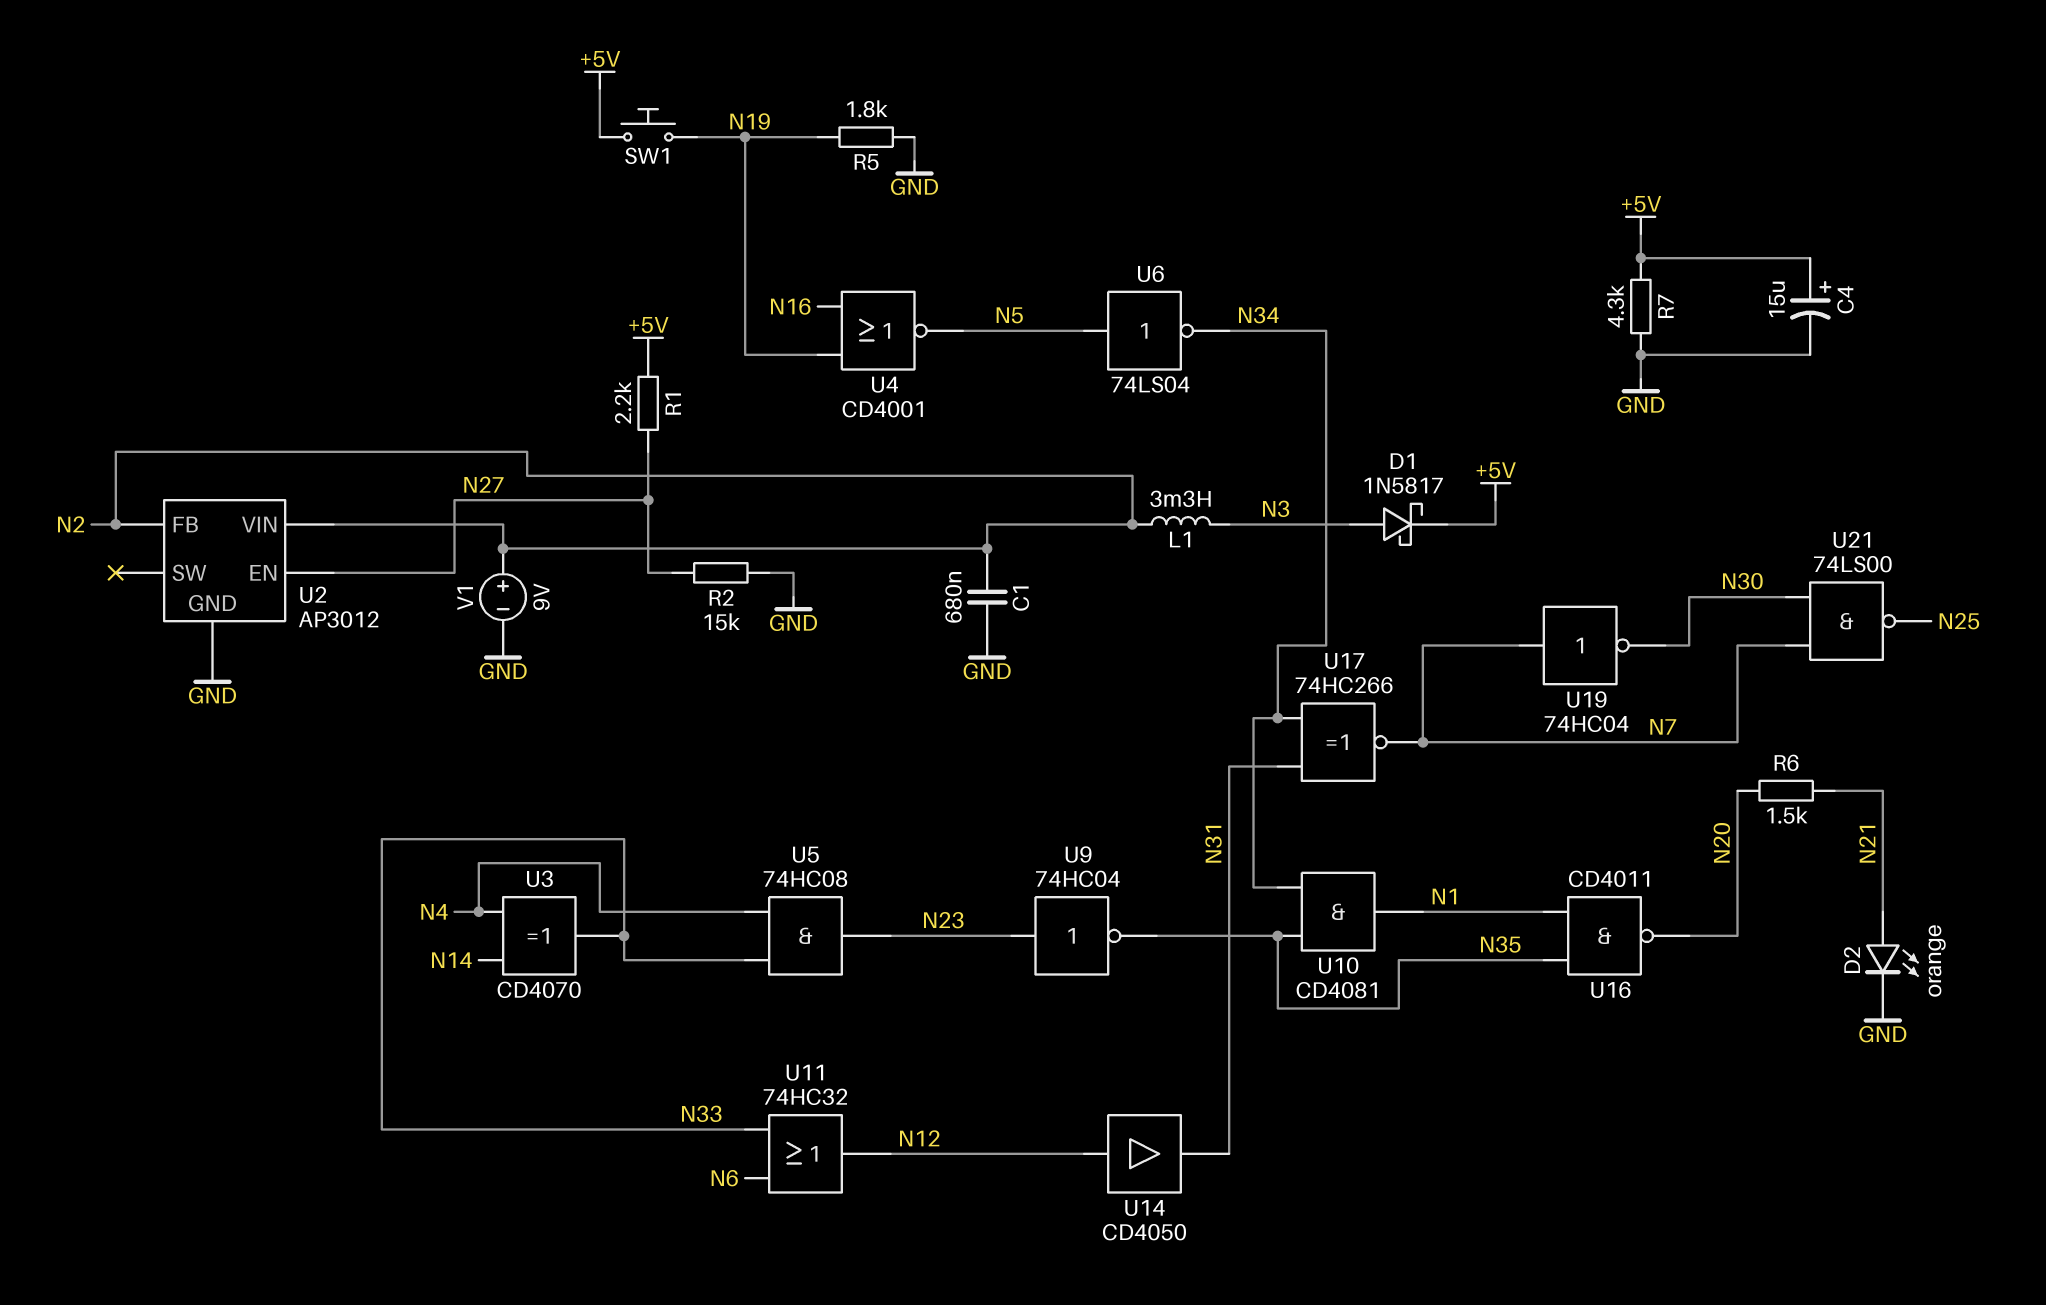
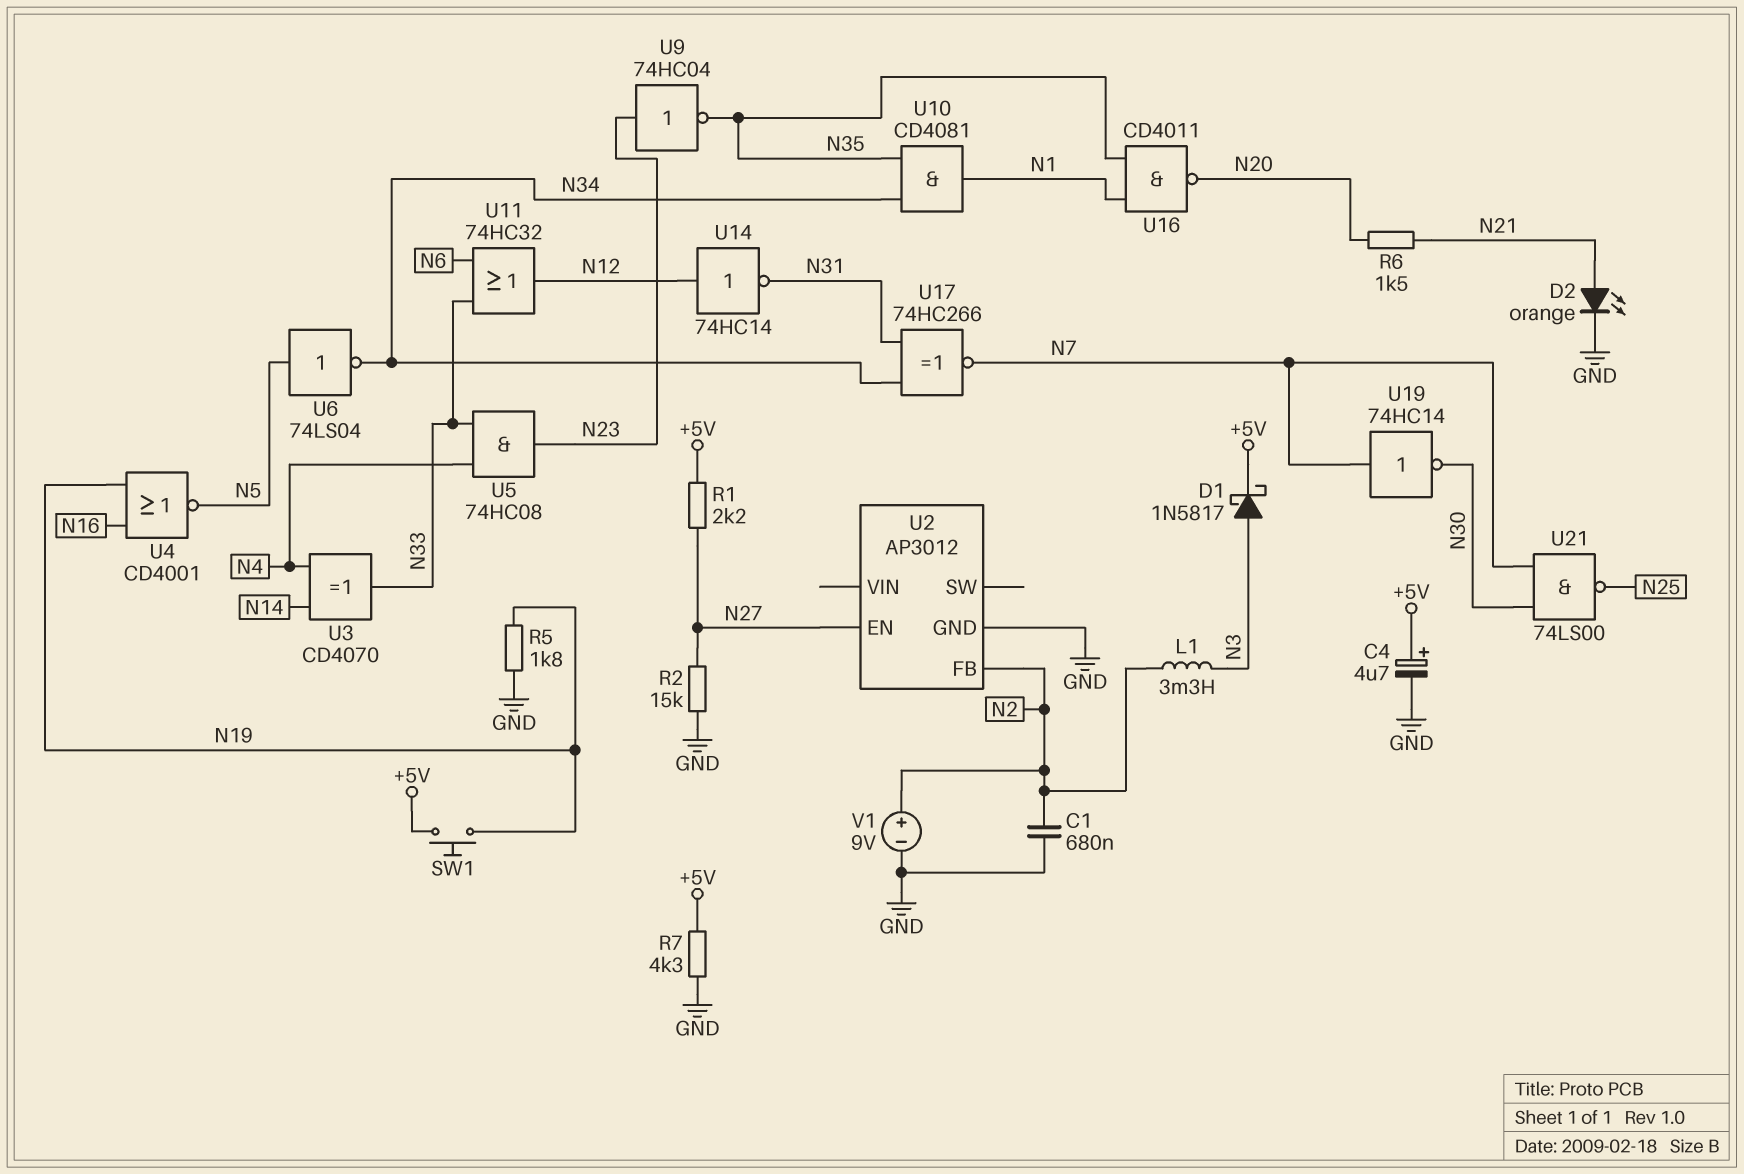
C4: 15uF (plus +5V, minus GND) -> 4.7uF (plus +5V, minus GND)
U2 pin VIN: N2 -> none
U14: buffer CD4050 (in N12, out N31) -> NOT 74HC14 (in N12, out N31)
U19: NOT 74HC04 (in N7, out N30) -> NOT 74HC14 (in N7, out N30)

